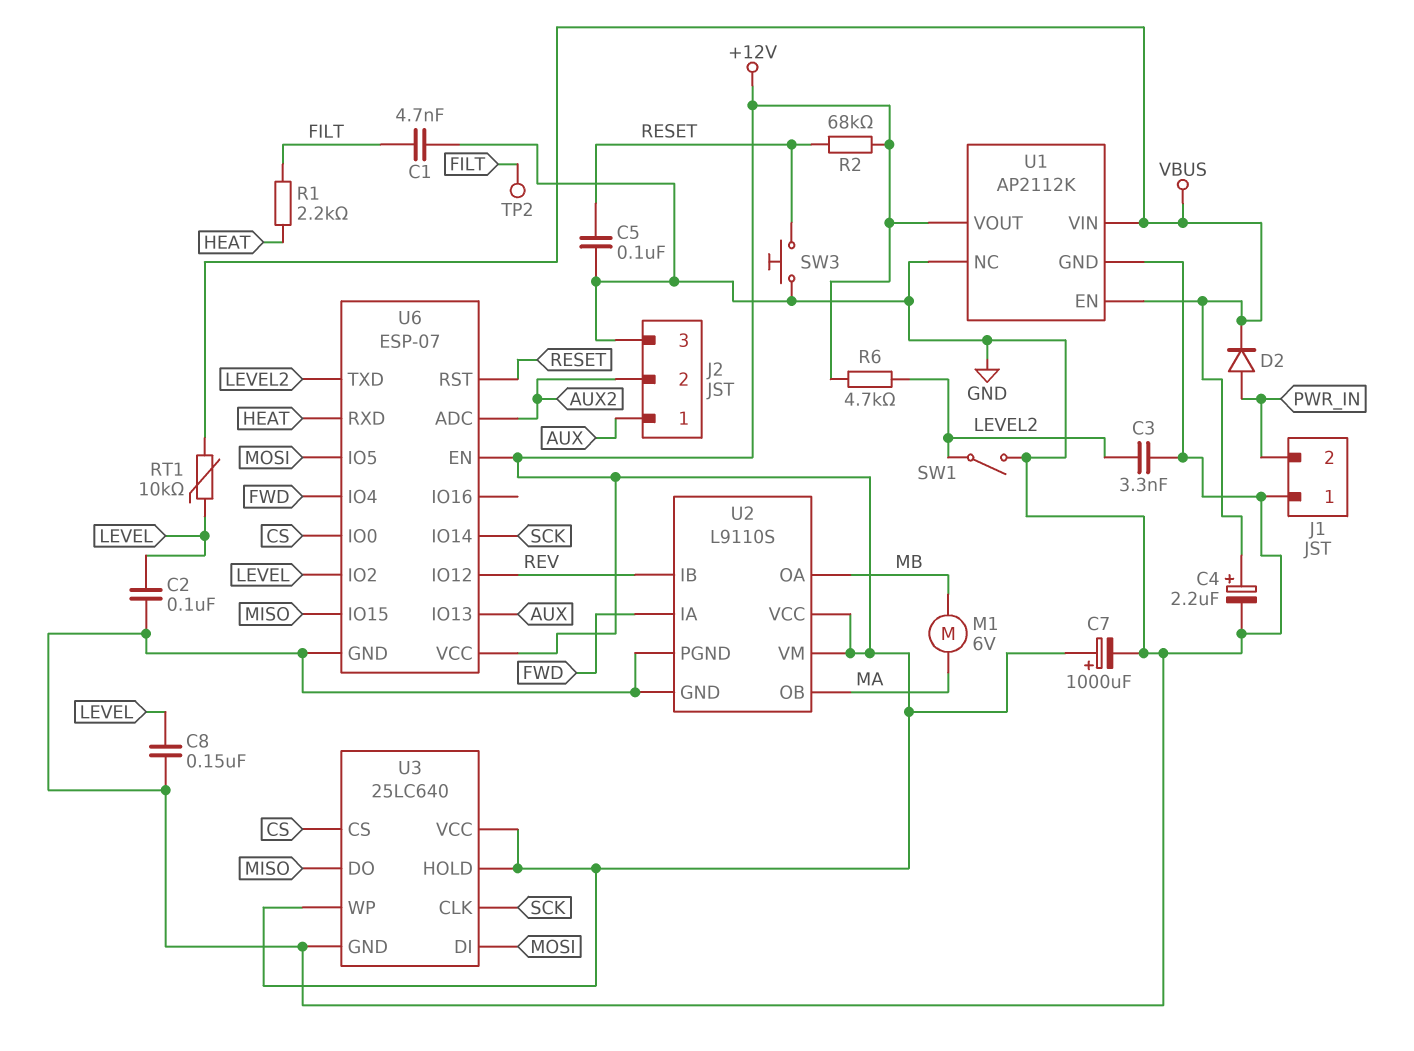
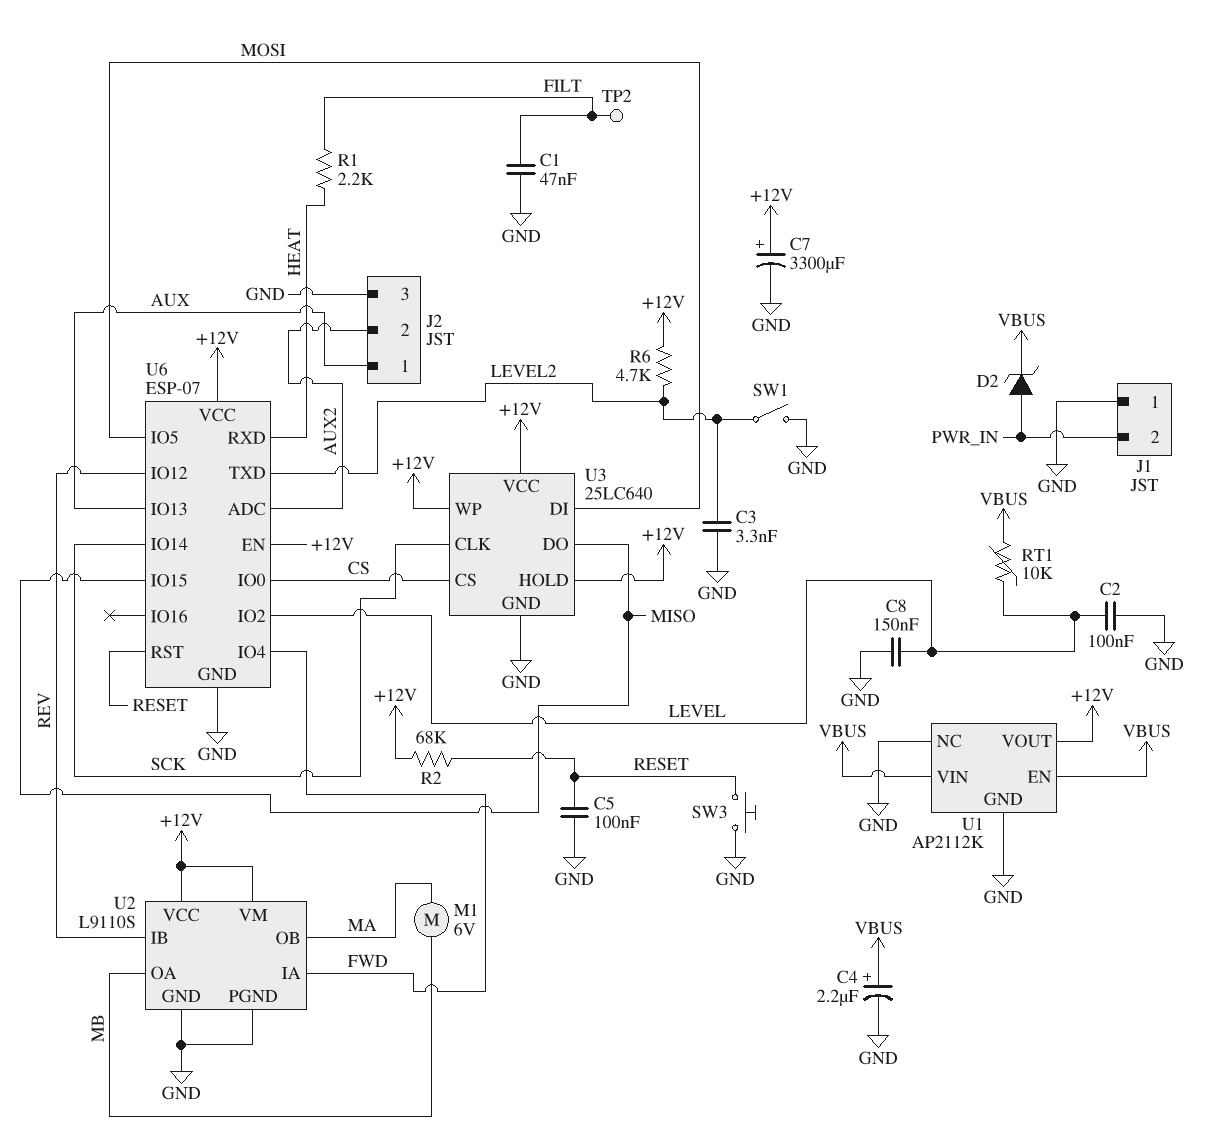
C1: 4.7nF (FILT, GND) -> 47nF (FILT, GND)
C7: 1000uF (plus +12V, minus GND) -> 3300uF (plus +12V, minus GND)
D2: diode (A PWR_IN, K VBUS) -> zener (A PWR_IN, K VBUS)

